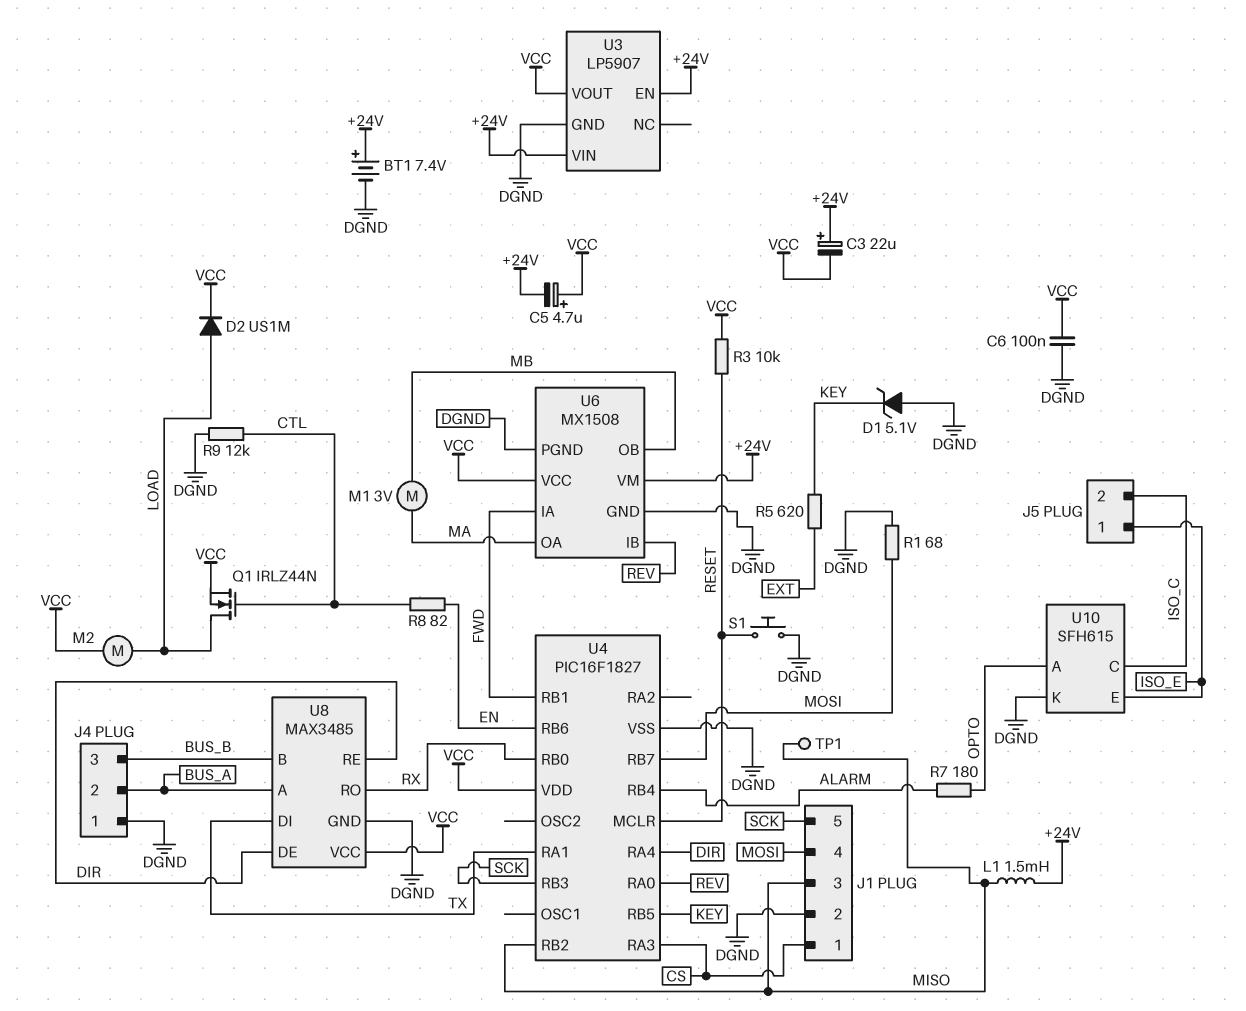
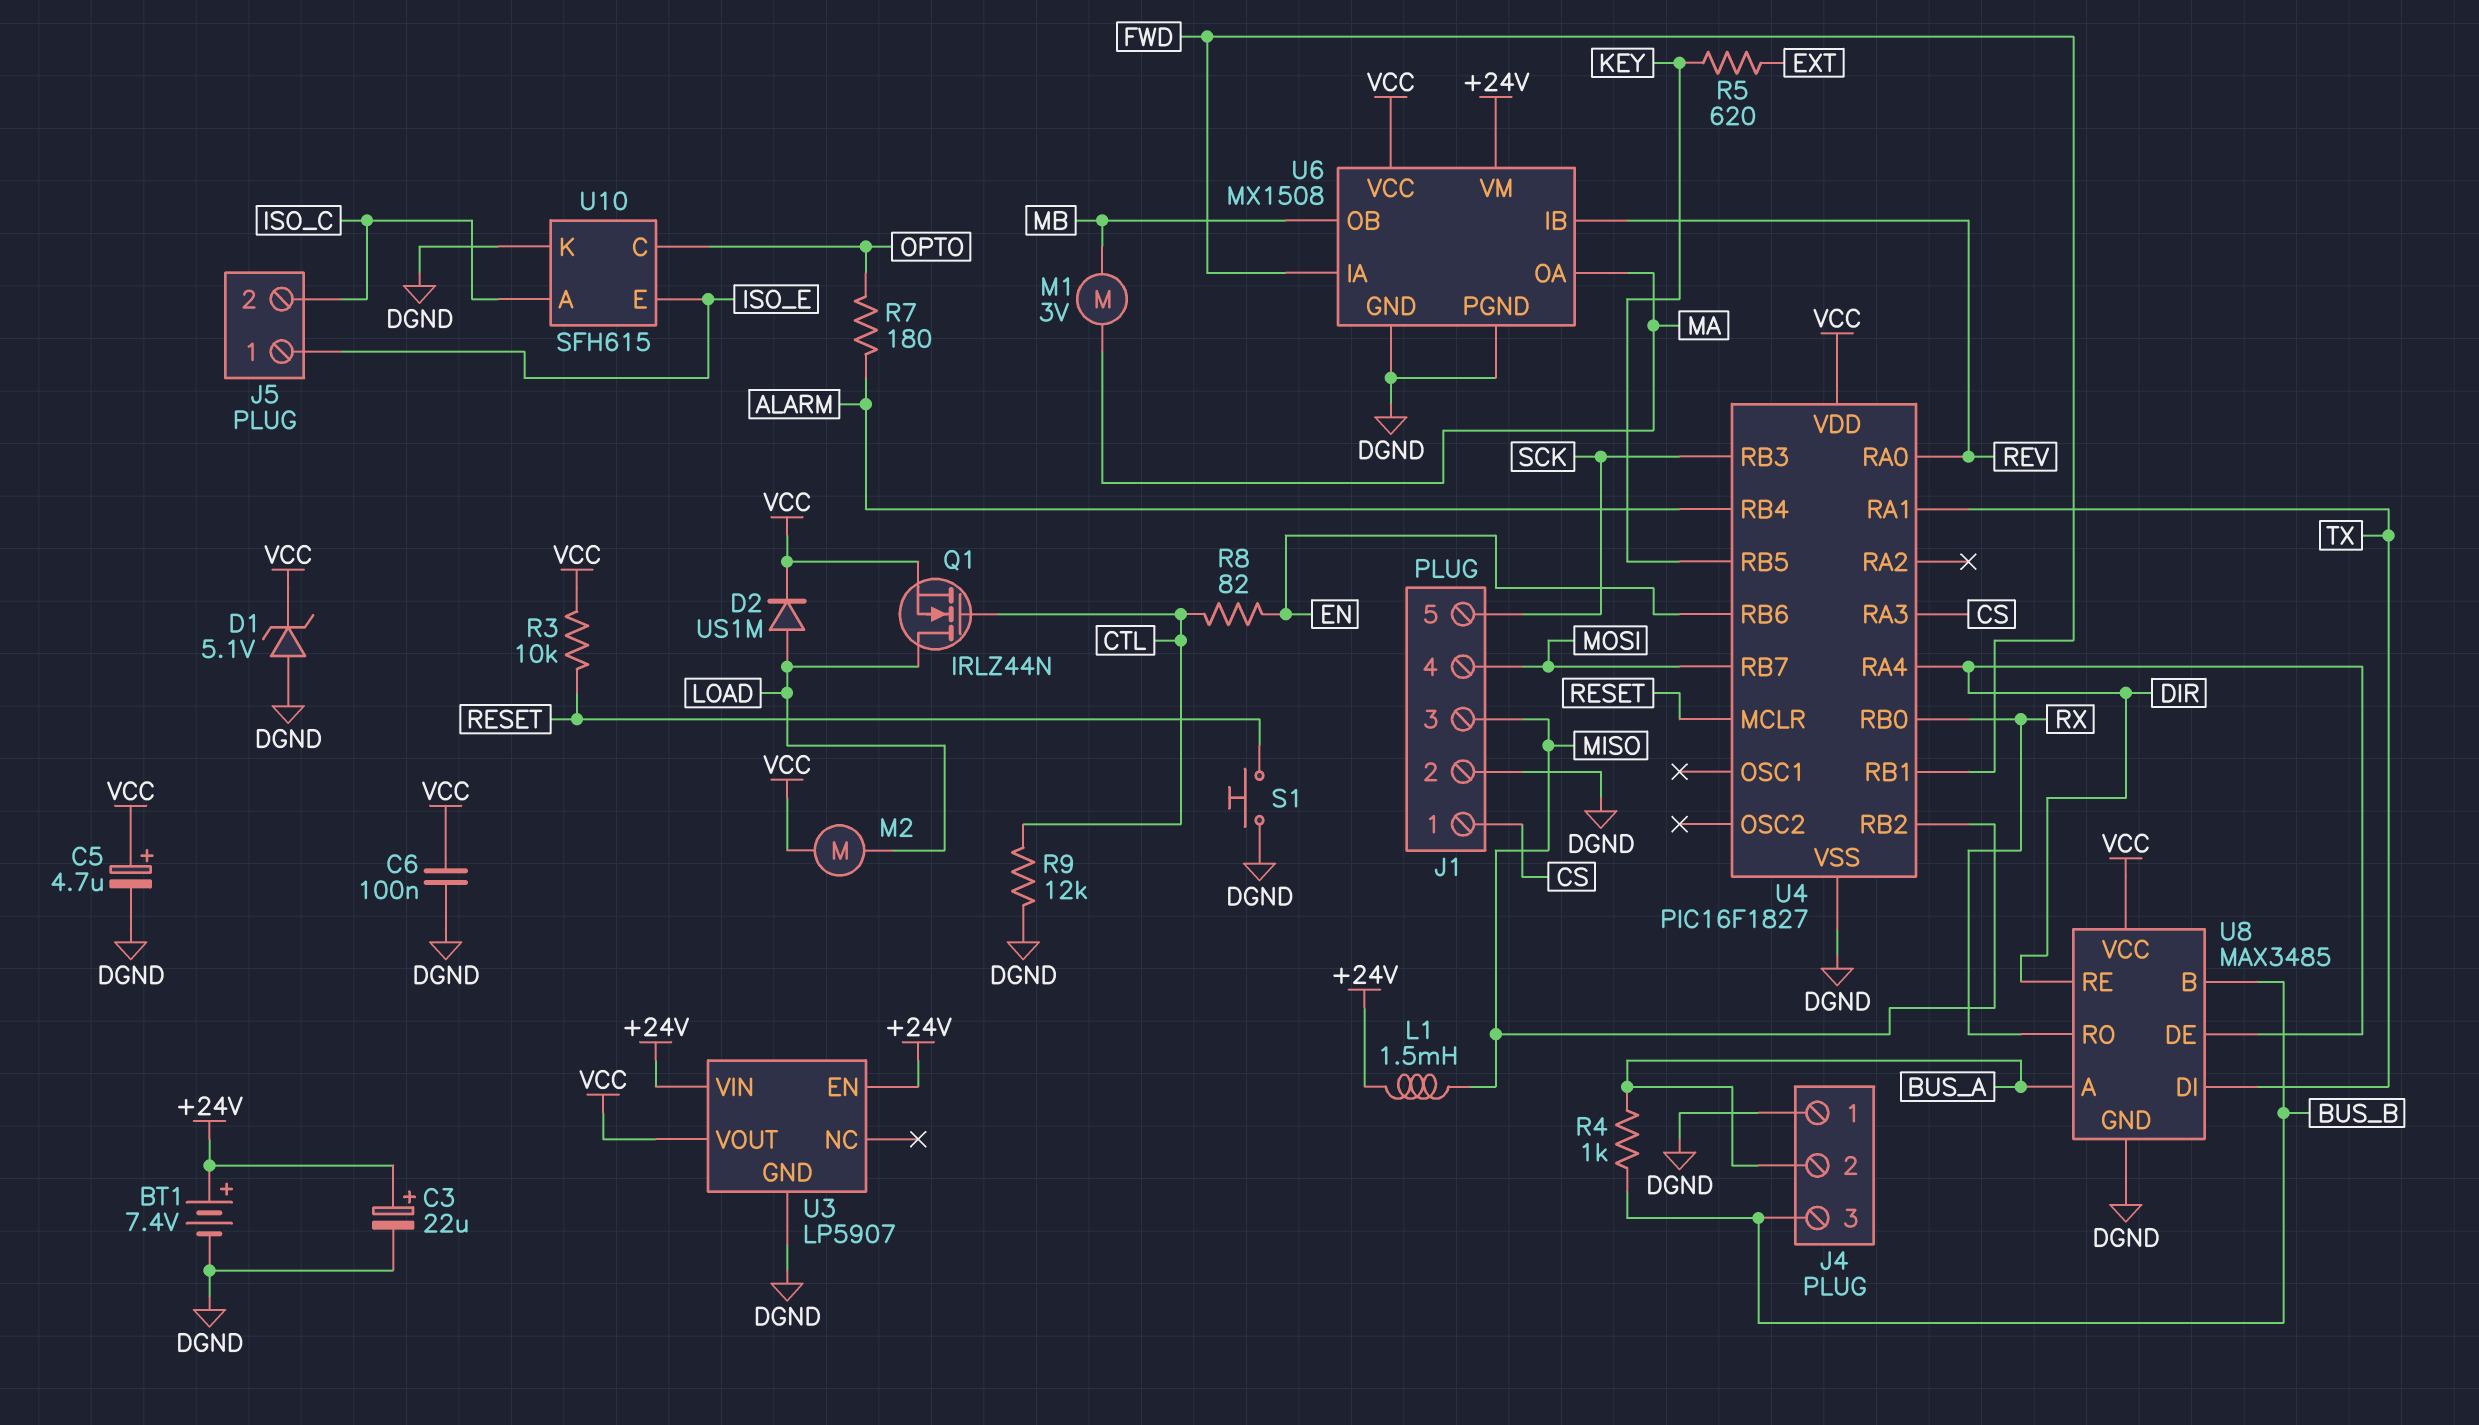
C3: 22uF (plus +24V, minus VCC) -> 22uF (plus +24V, minus DGND)
C5: 4.7uF (plus VCC, minus +24V) -> 4.7uF (plus VCC, minus DGND)
D1: zener 5.1V (A DGND, K KEY) -> zener 5.1V (A DGND, K VCC)
R1: 68 (DGND, MOSI) -> none
R4: none -> 1k (BUS_A, BUS_B)
TP1: test point (MISO) -> none
U10 pin A: OPTO -> ISO_C
U10 pin C: ISO_C -> OPTO

